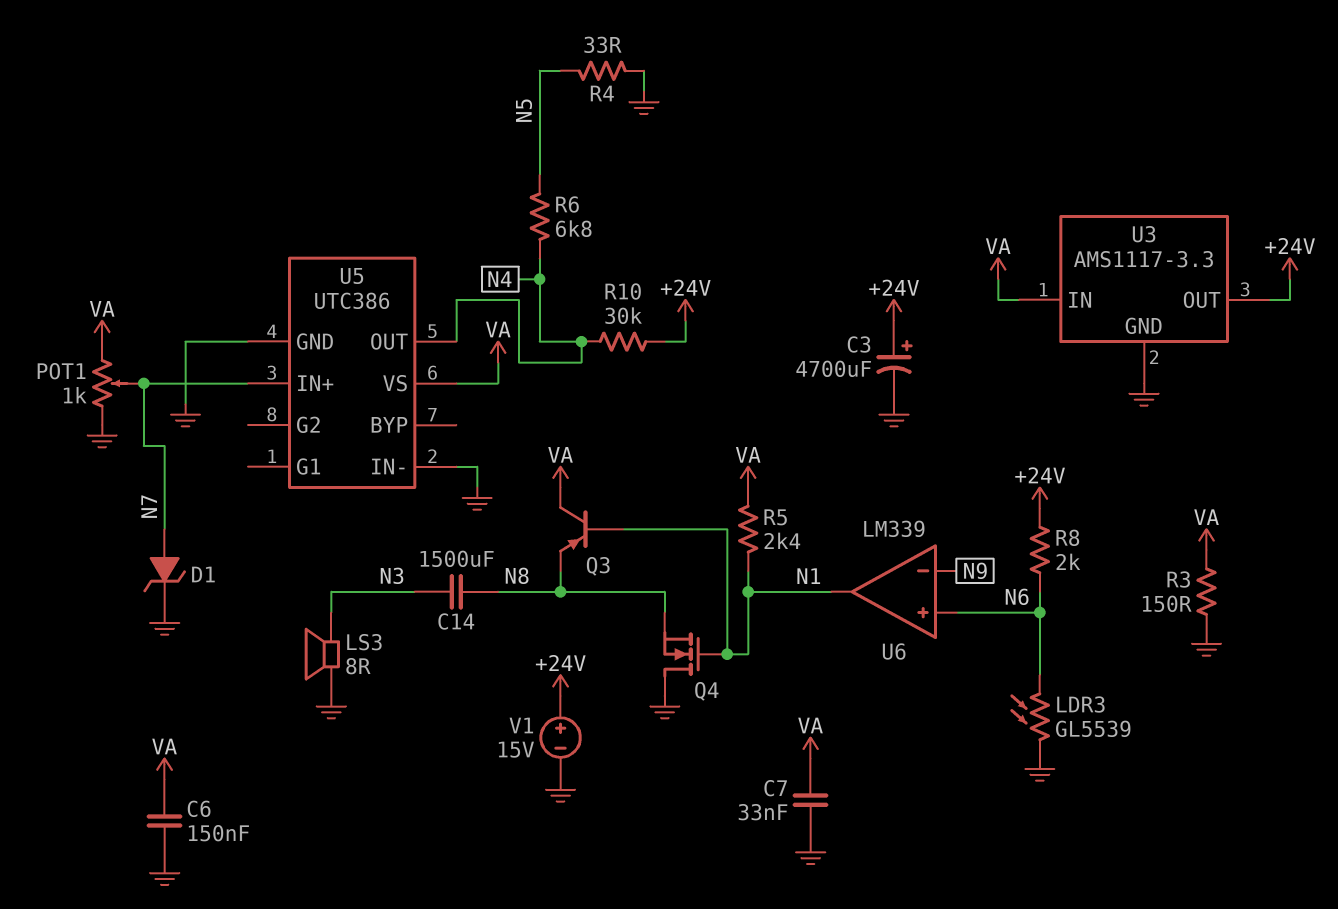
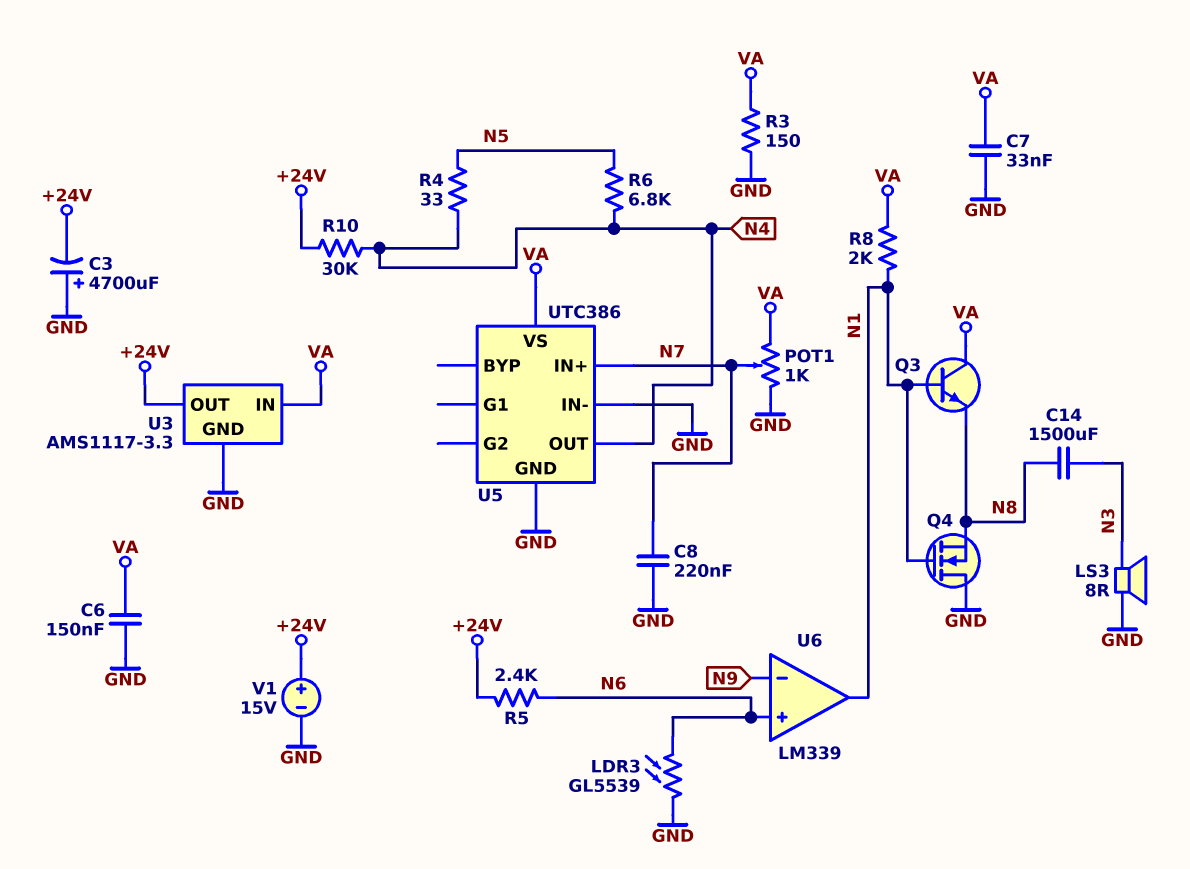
C3: 4700uF (plus +24V, minus GND) -> 4700uF (plus GND, minus +24V)
C8: none -> 220nF (GND, N7)
D1: zener (A N7, K GND) -> none
Q3: PNP (B N1, C VA, E N8) -> NPN (B N1, C VA, E N8)
R4: 33 (GND, N5) -> 33 (N4, N5)
R5: 2.4k (N1, VA) -> 2.4k (+24V, N6)
R8: 2k (+24V, N6) -> 2k (N1, VA)

